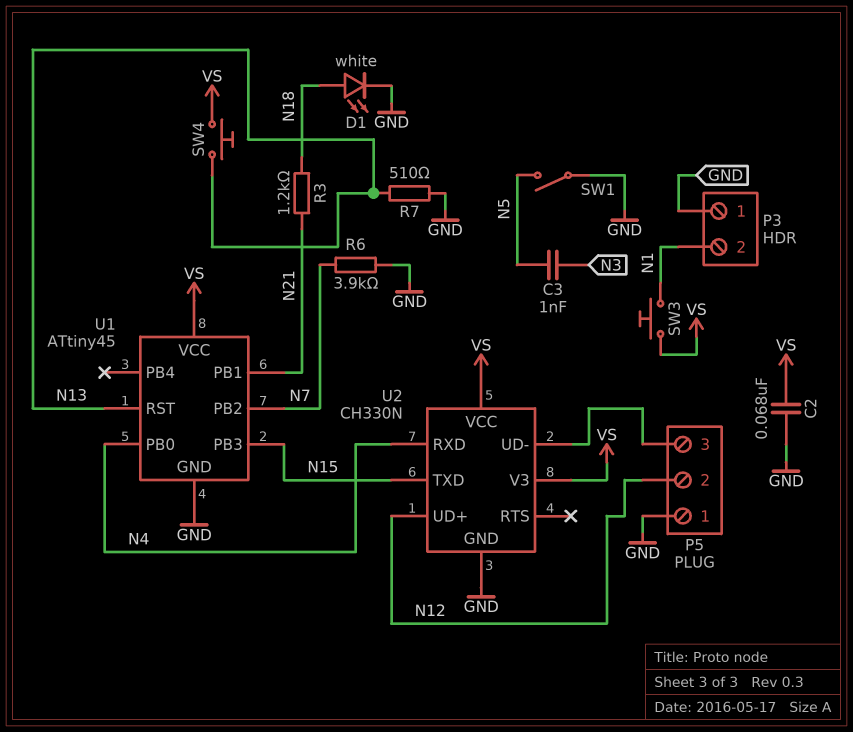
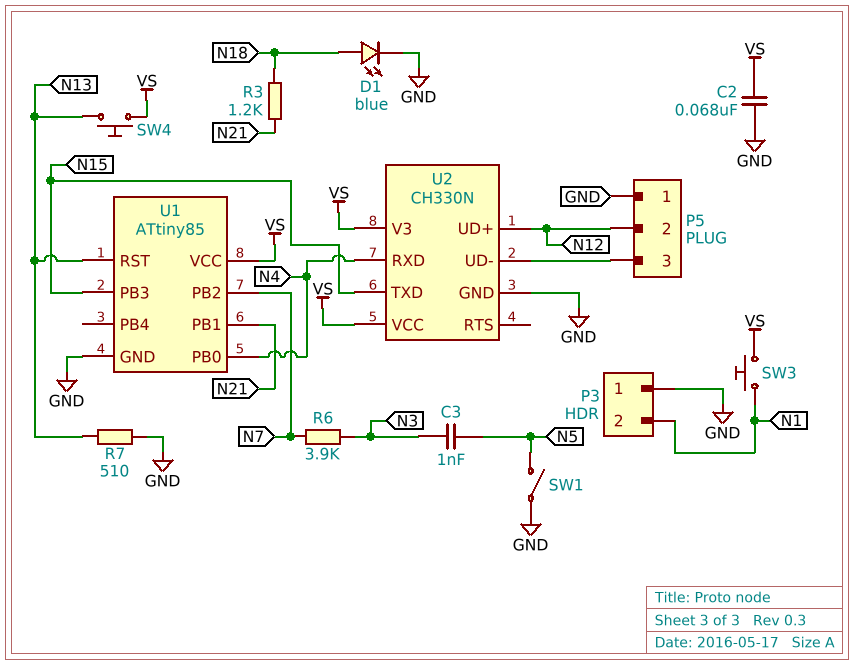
D1: LED white (A N18, K GND) -> LED blue (A N18, K GND)
R6: 3.9k (GND, N7) -> 3.9k (N3, N7)
U1: ATtiny45 -> ATtiny85

